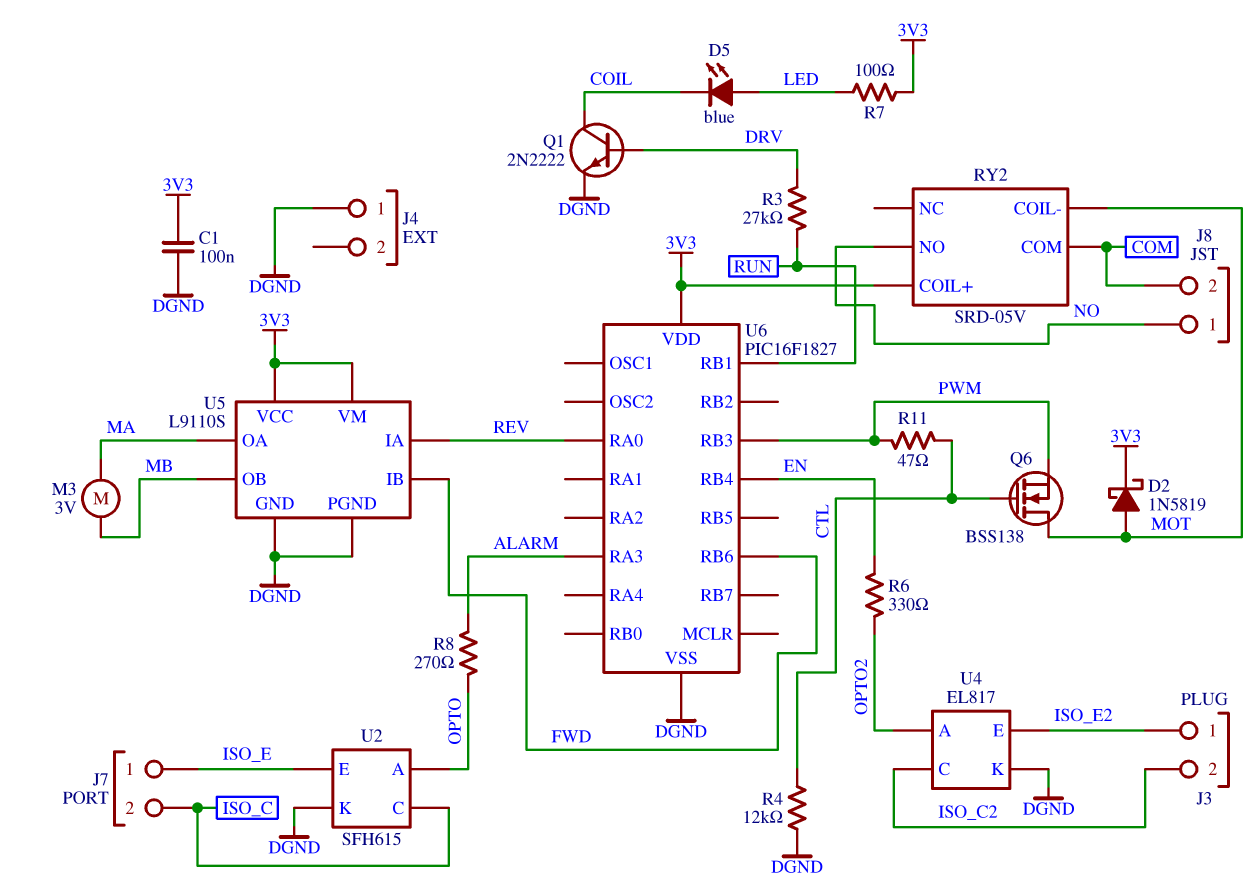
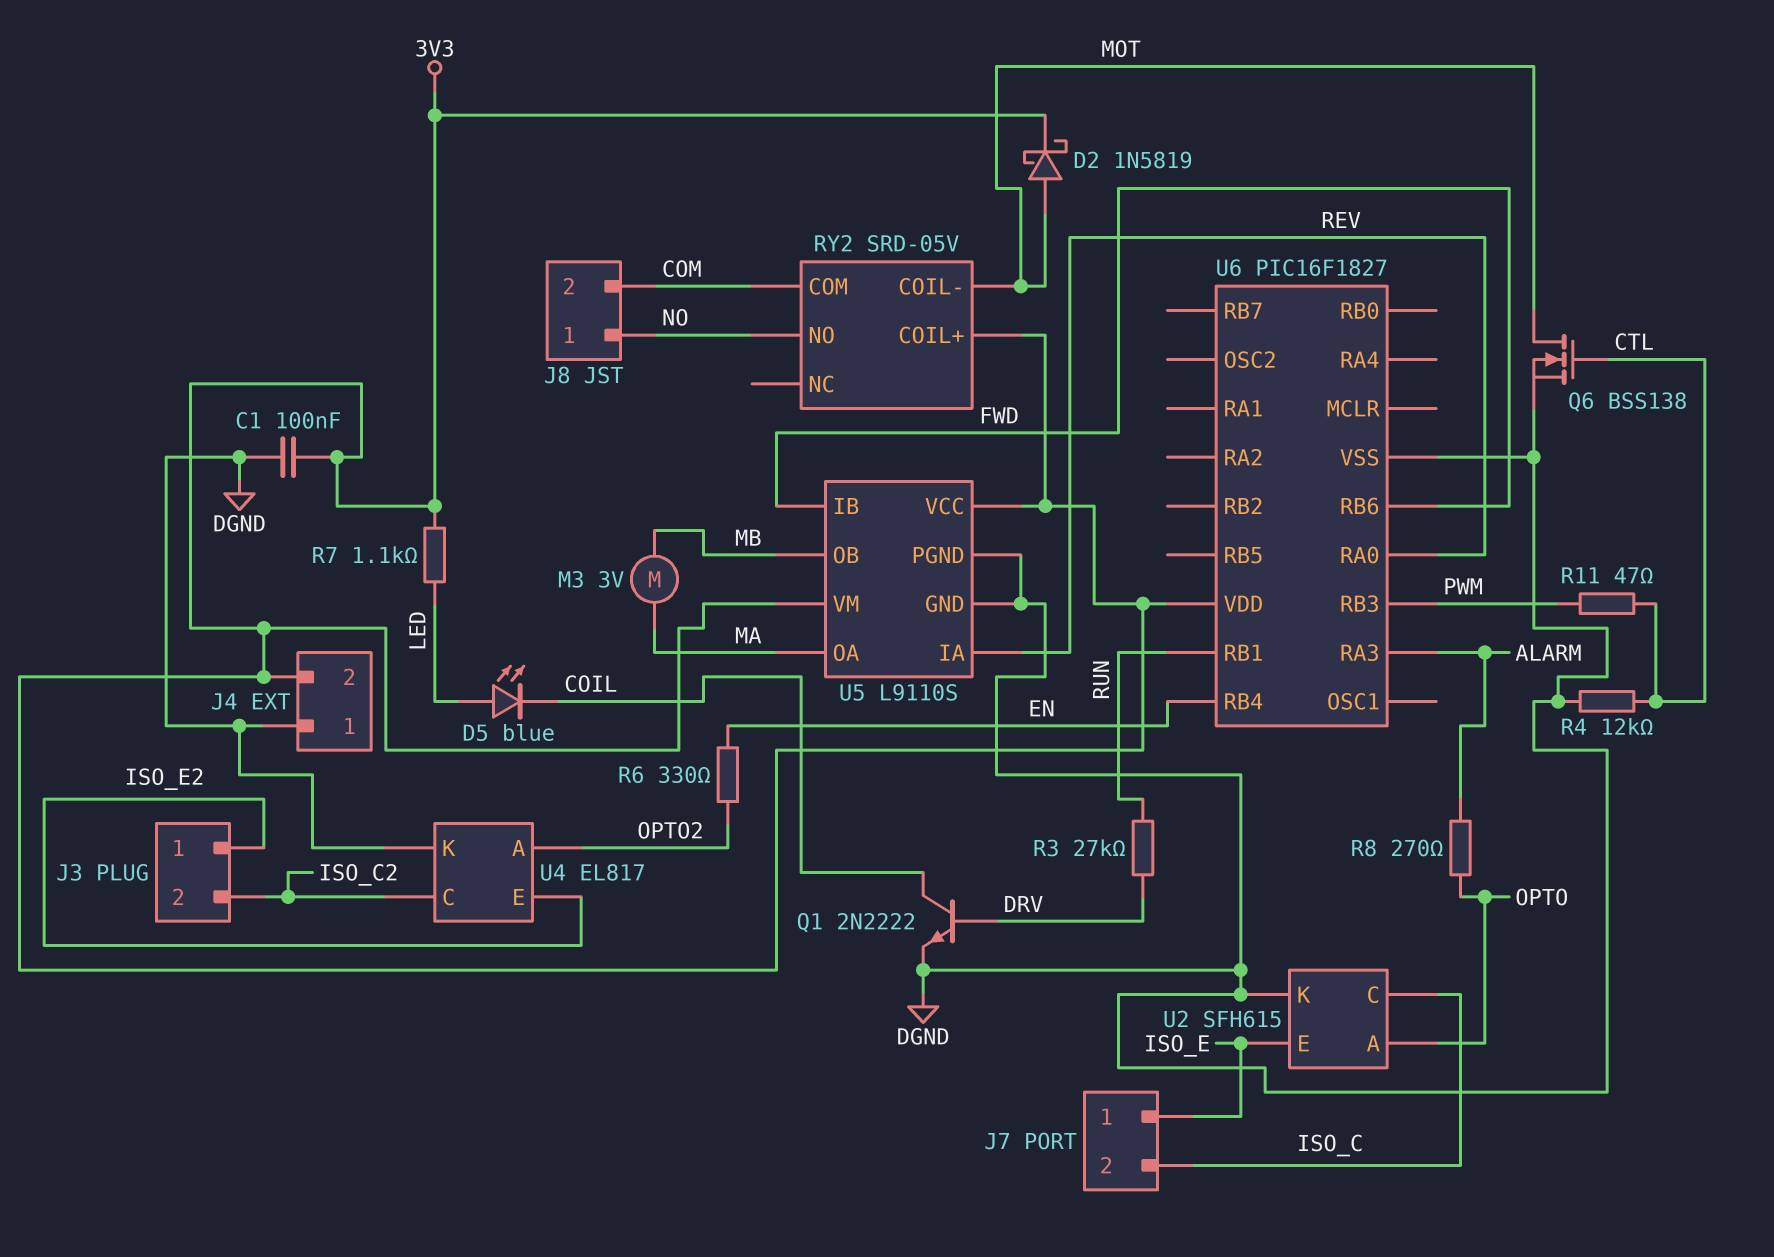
J4 pin 2: none -> 3V3
Q6: NMOS BSS138 (G CTL, D MOT, S PWM) -> NMOS BSS138 (G CTL, D MOT, S DGND)
R7: 100 (3V3, LED) -> 1.1k (3V3, LED)

